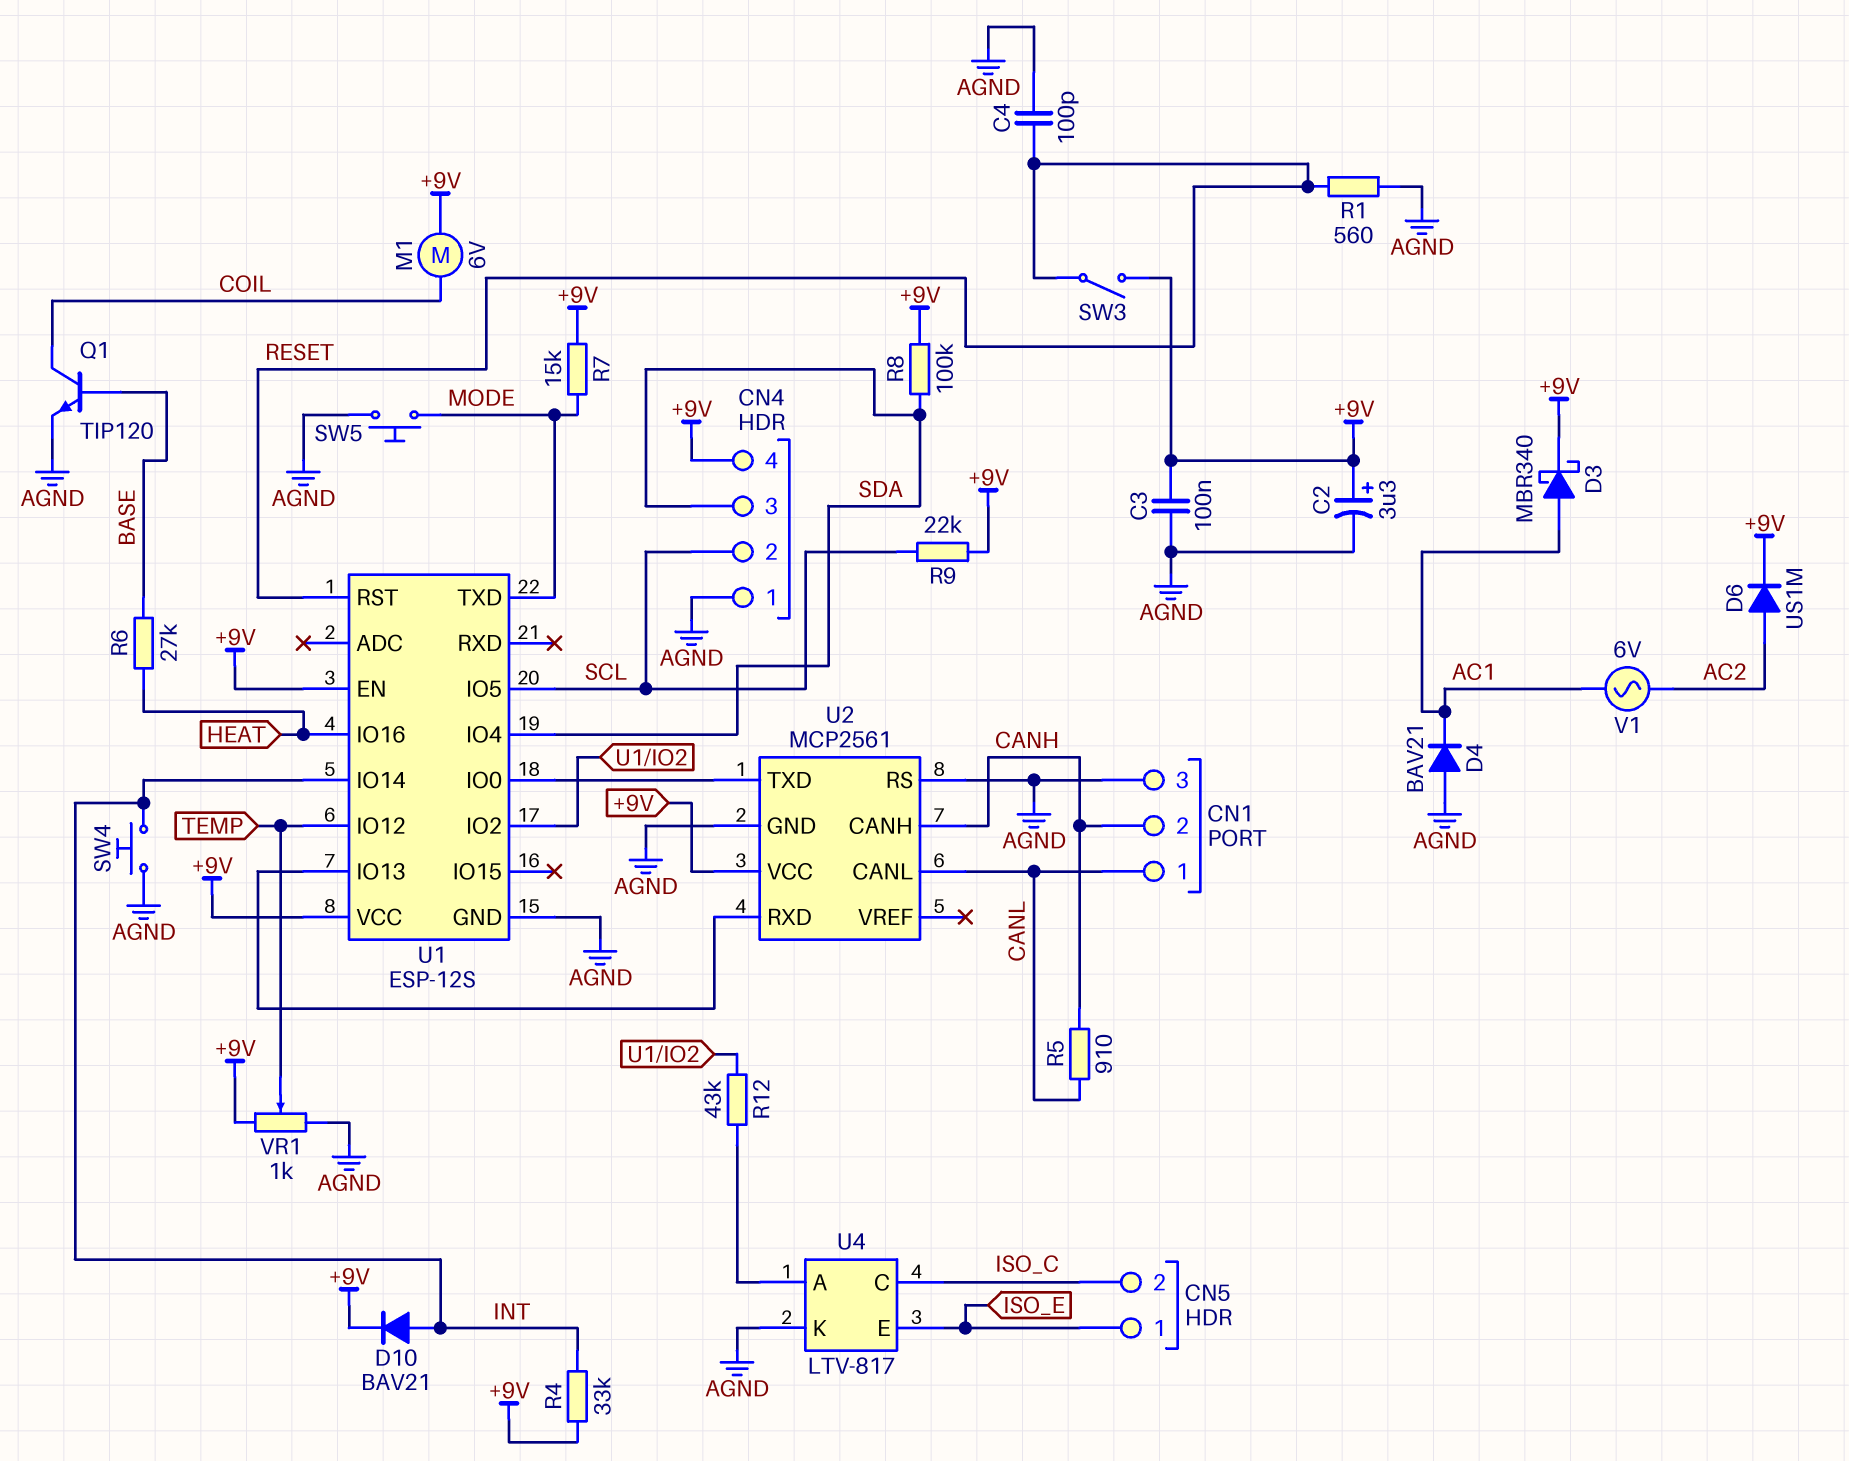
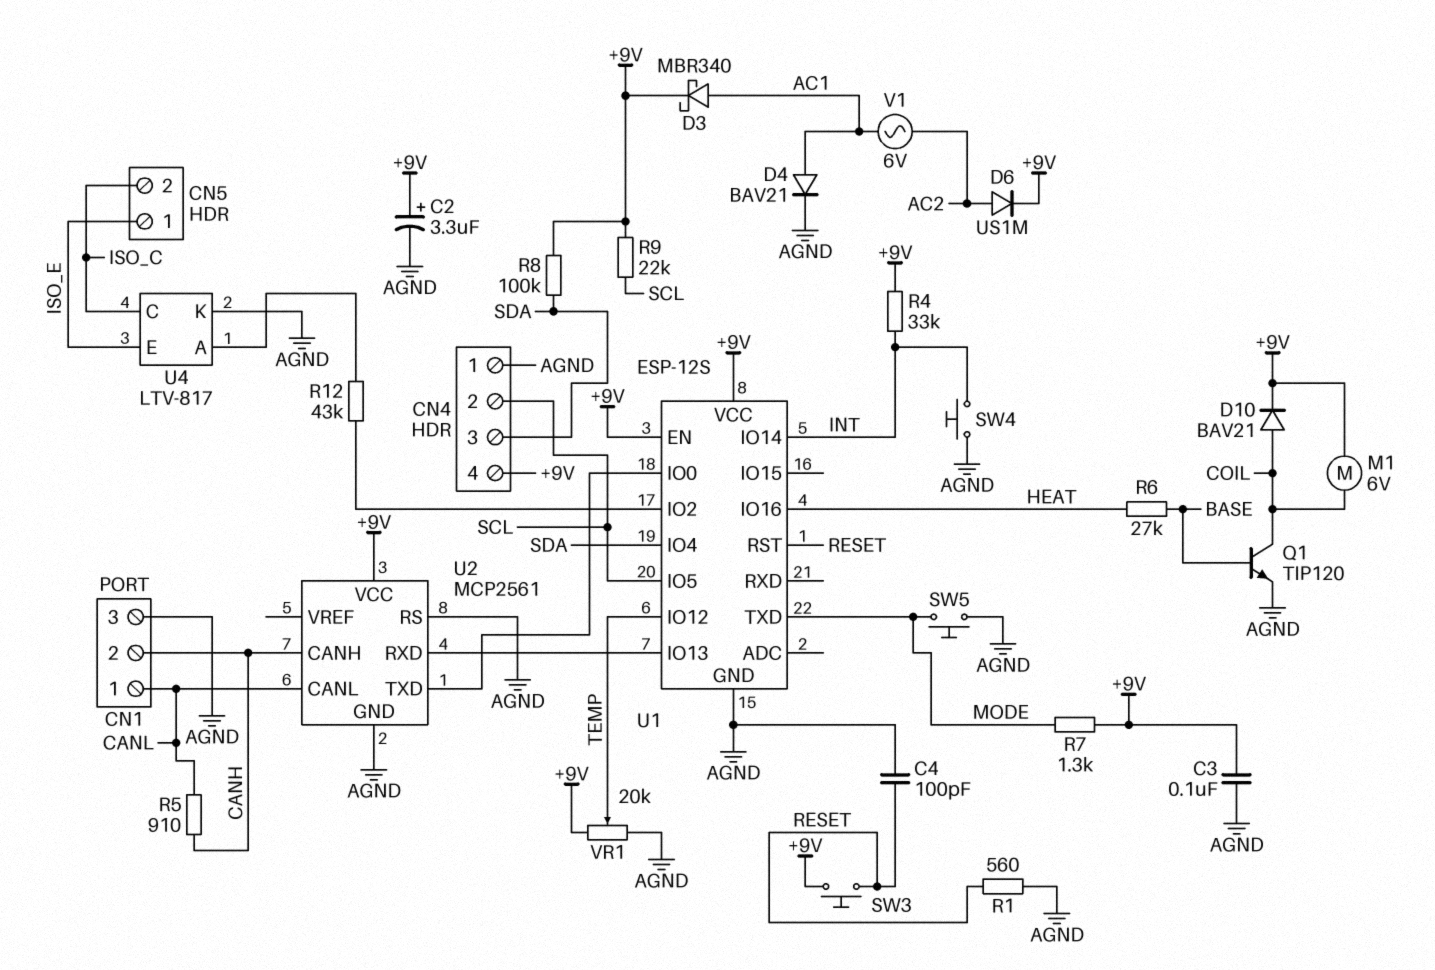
D4: diode BAV21 (A AGND, K AC1) -> diode BAV21 (A AC1, K AGND)
D10: diode BAV21 (A INT, K +9V) -> diode BAV21 (A COIL, K +9V)
R7: 15k (+9V, MODE) -> 1.3k (+9V, MODE)
SW3: switch (+9V, RESET) -> button (+9V, RESET)
VR1: 1k (+9V, AGND, wiper TEMP) -> 20k (+9V, AGND, wiper TEMP)

